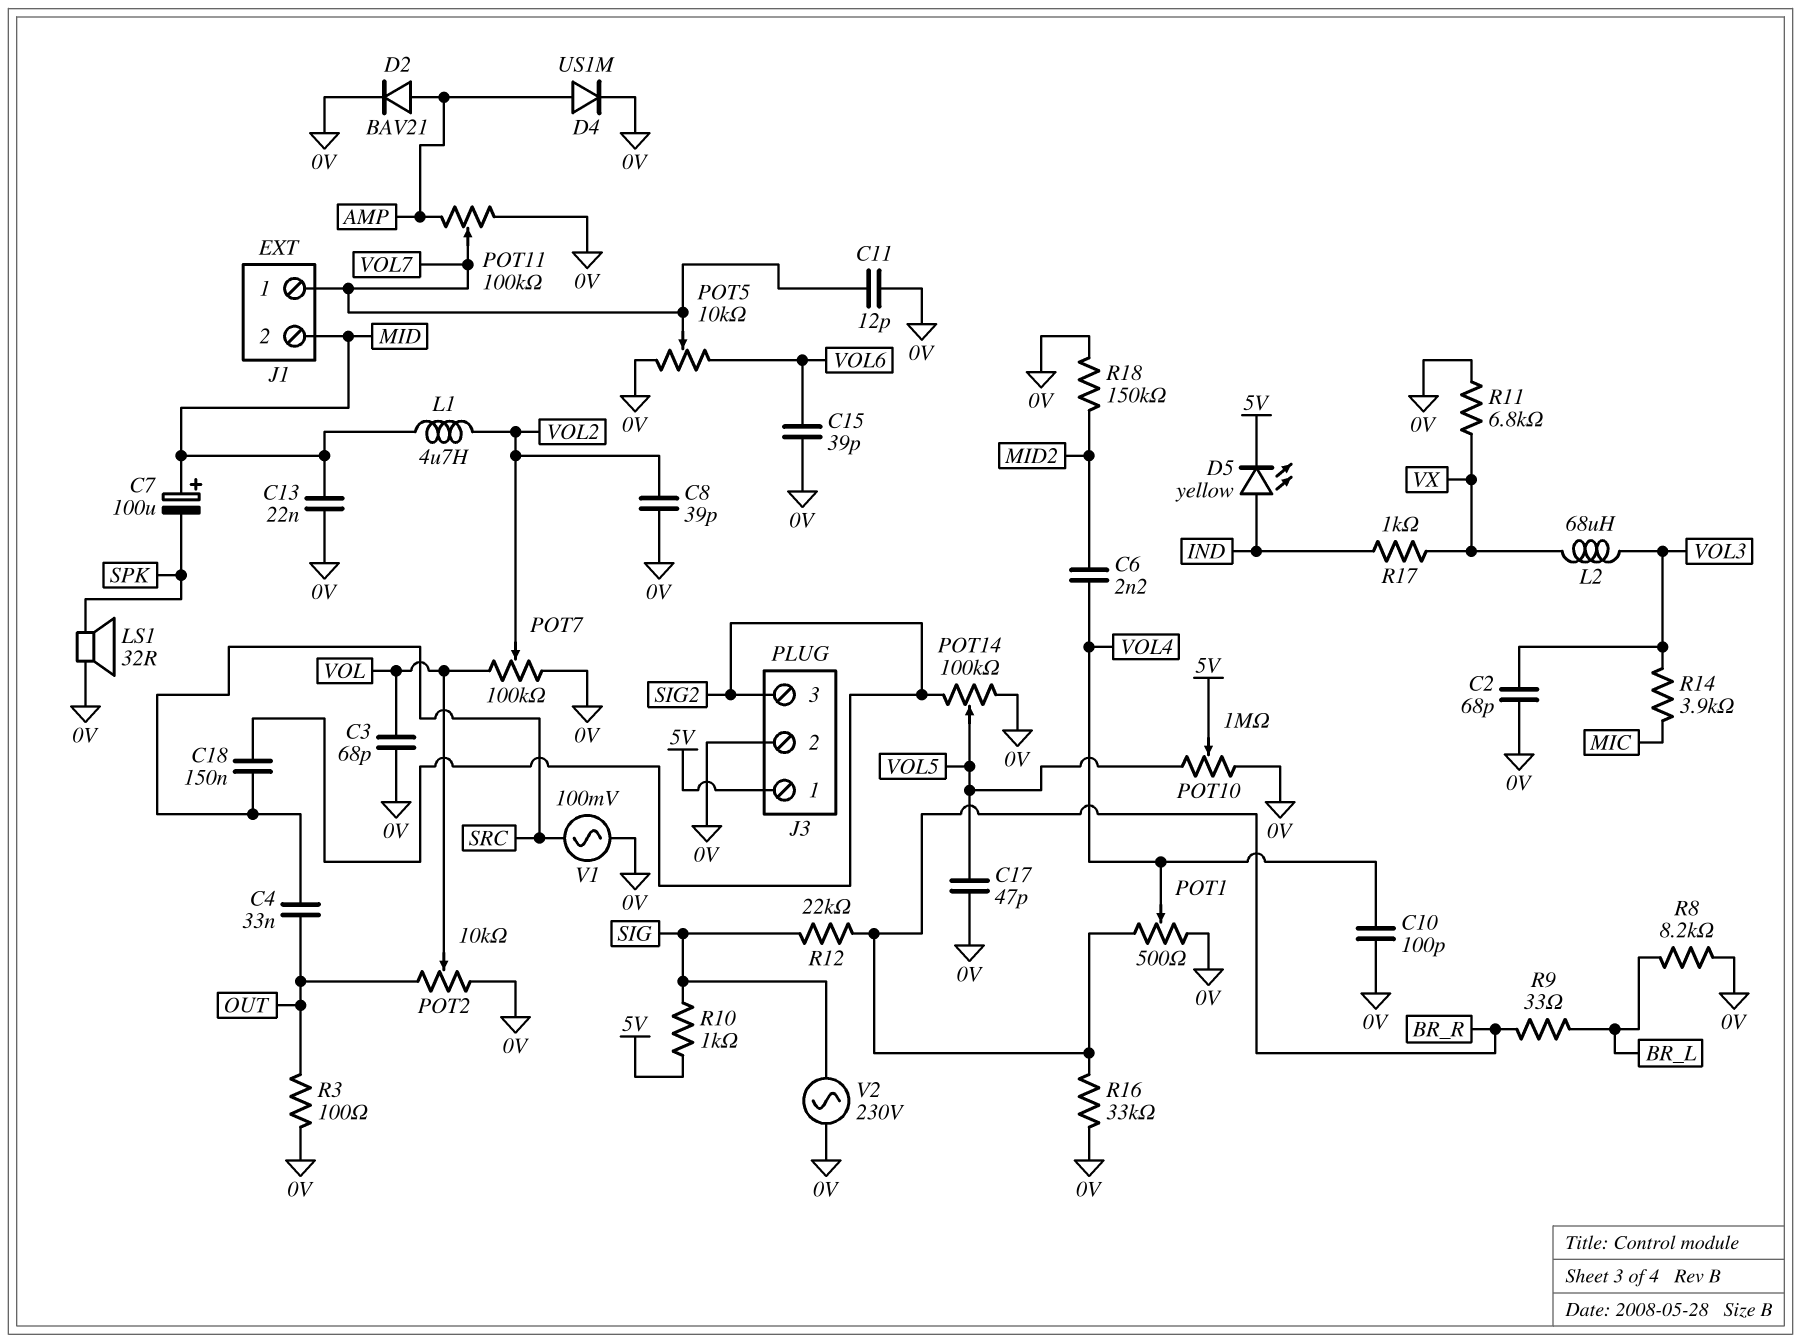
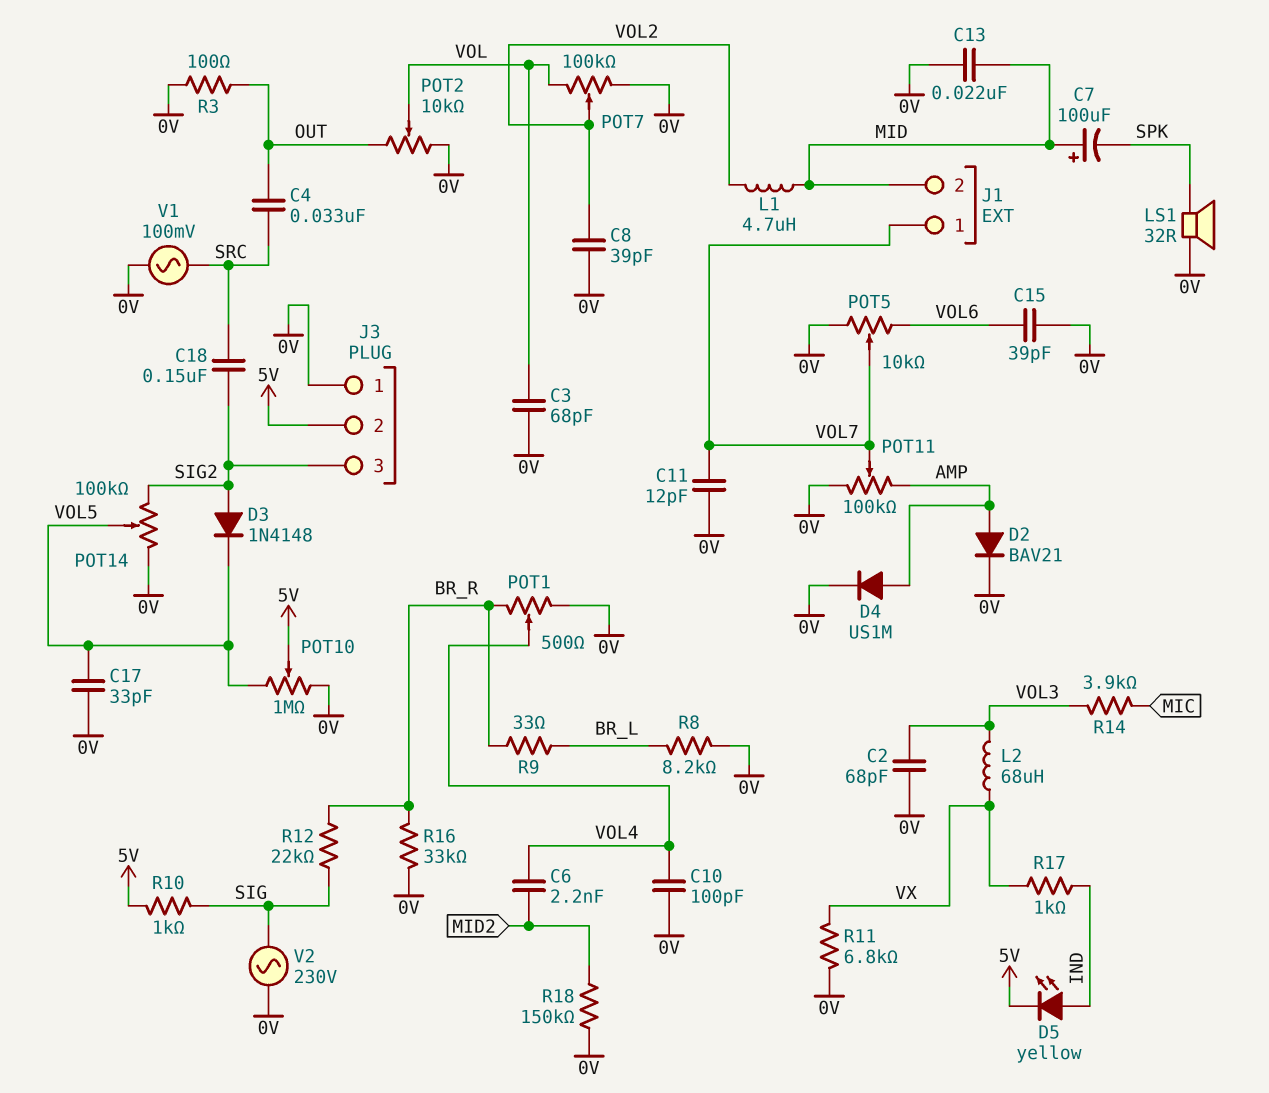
C17: 47pF (0V, VOL5) -> 33pF (0V, VOL5)
D3: none -> diode 1N4148 (A SIG2, K VOL5)
J3 pin 1: 5V -> 0V
J3 pin 2: 0V -> 5V

